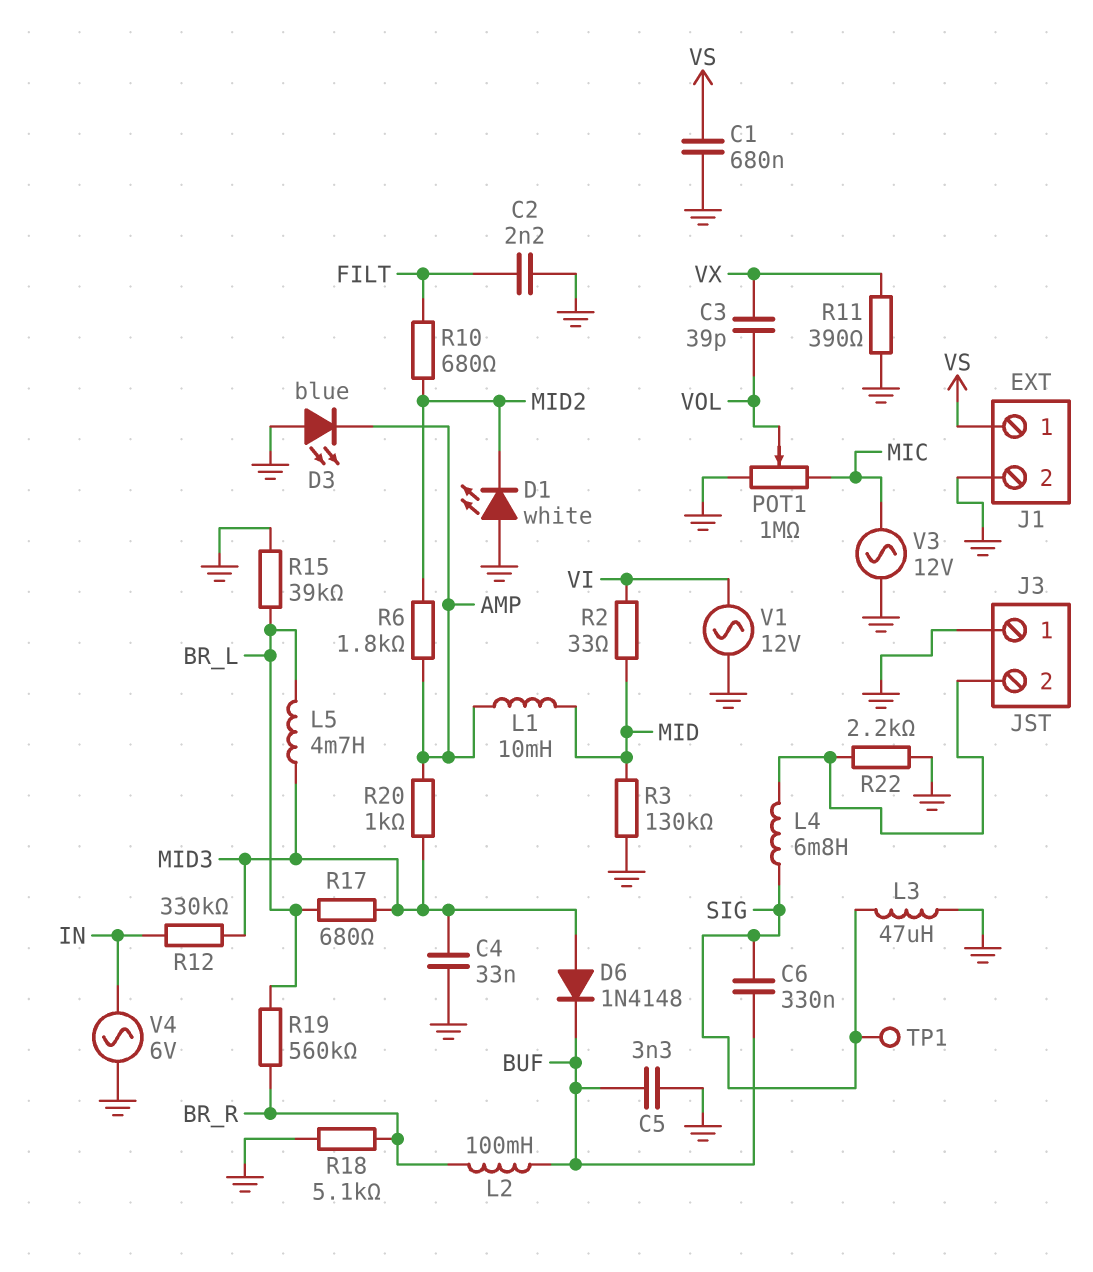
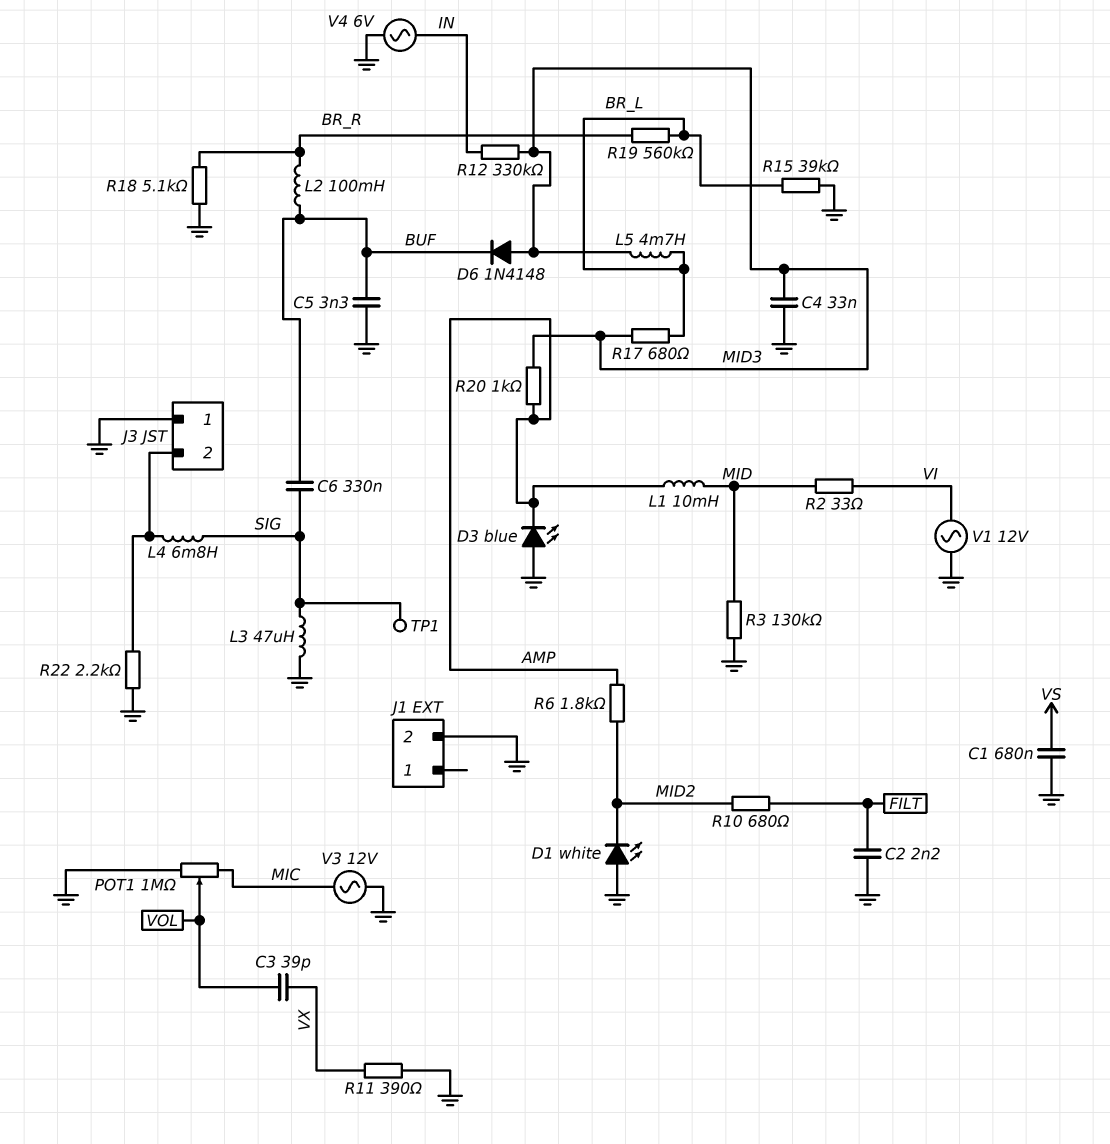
J1 pin 1: VS -> none

